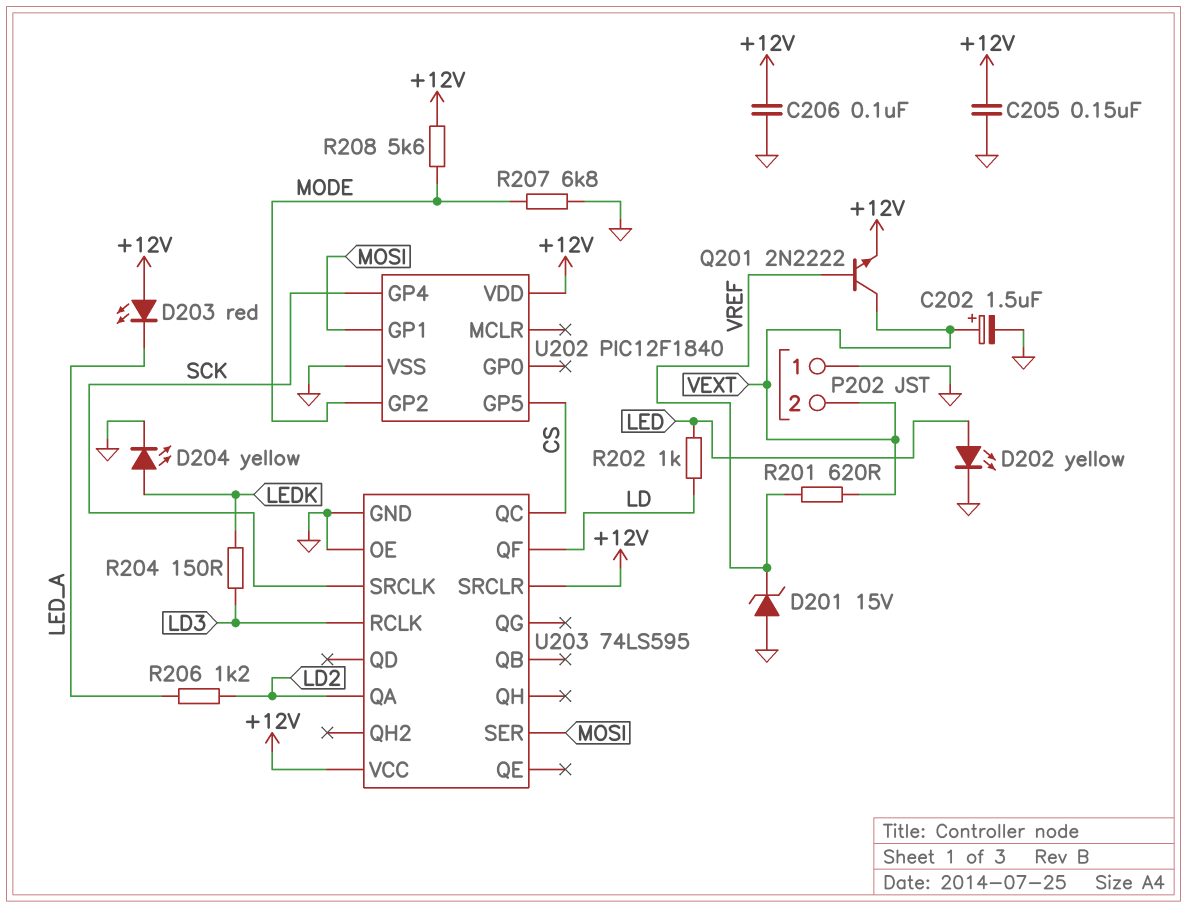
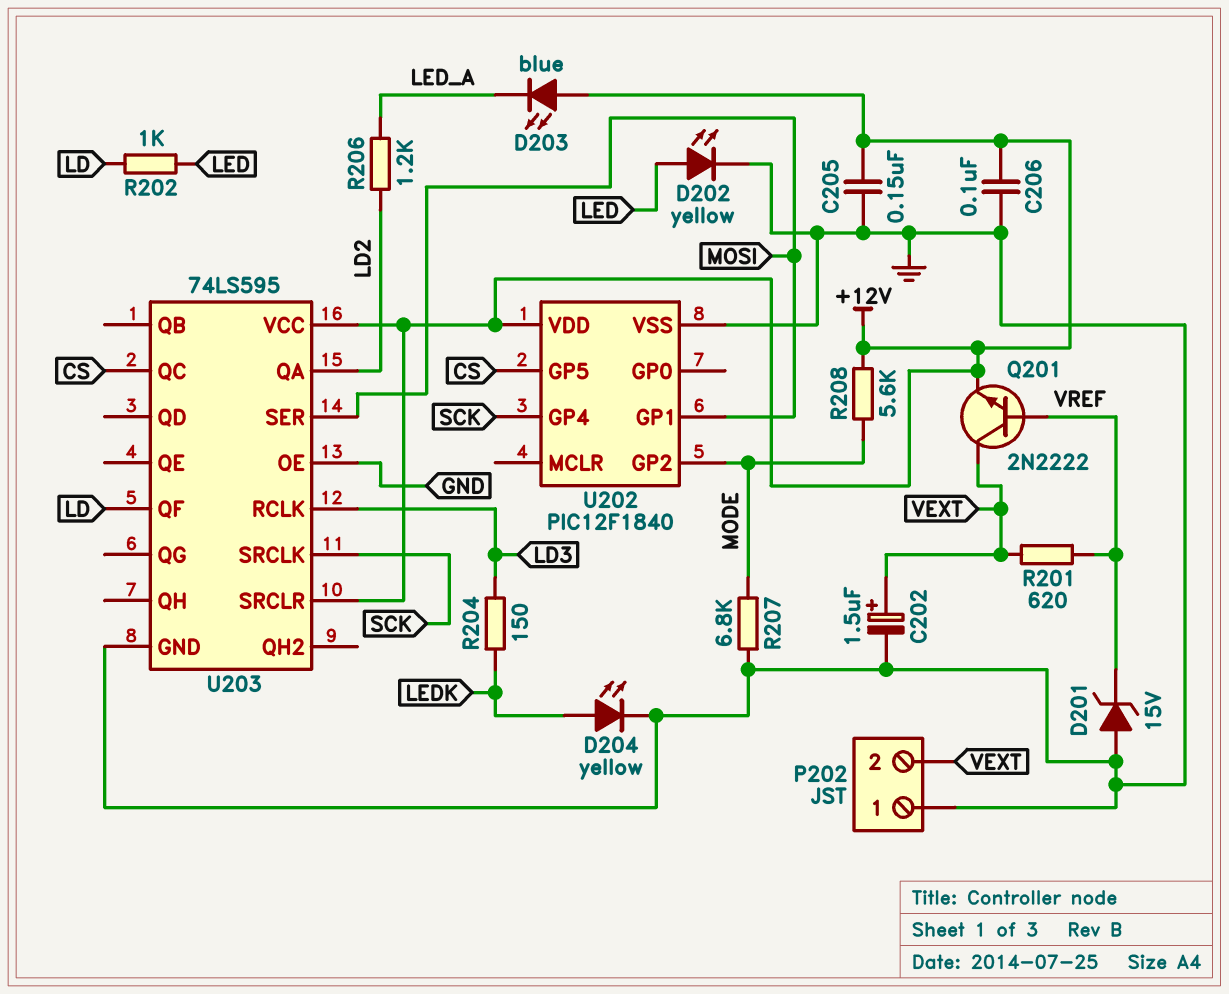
D203: LED red (A +12V, K LED_A) -> LED blue (A +12V, K LED_A)

